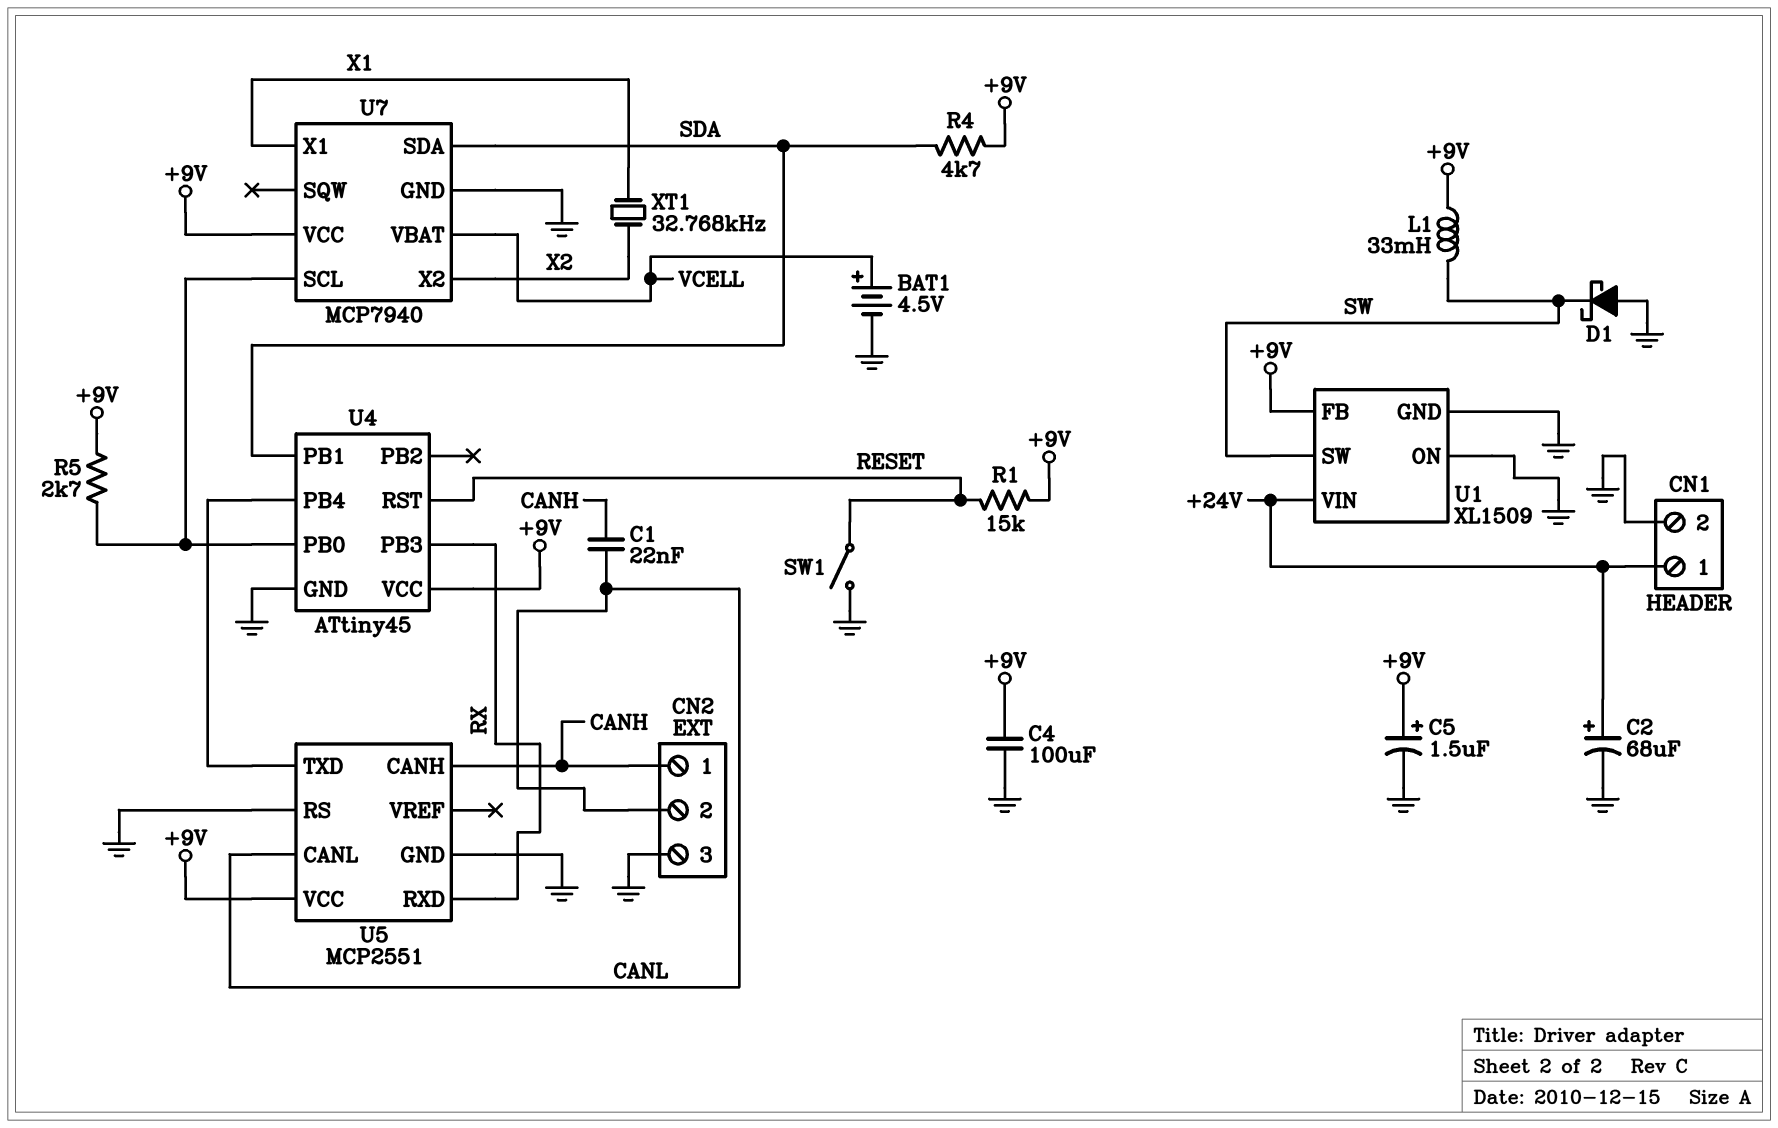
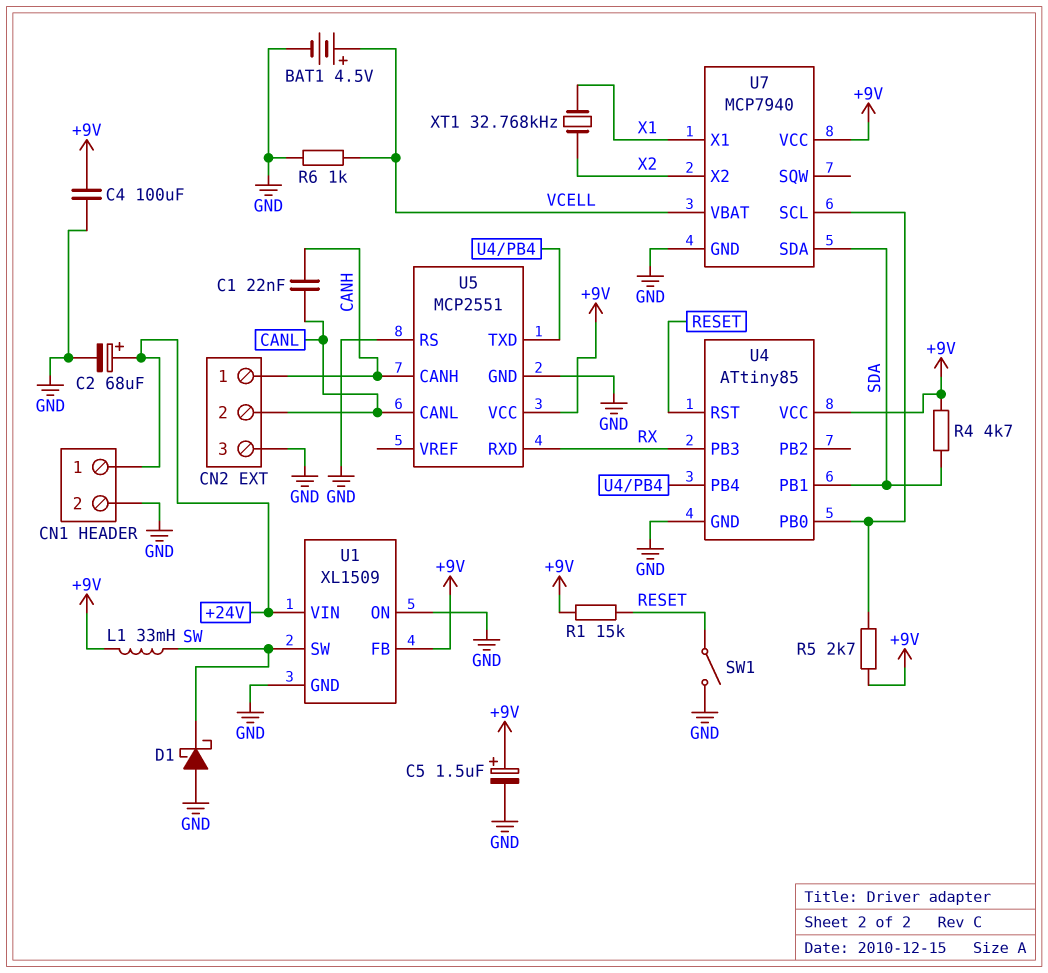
R6: none -> 1k (GND, VCELL)
U4: ATtiny45 -> ATtiny85

